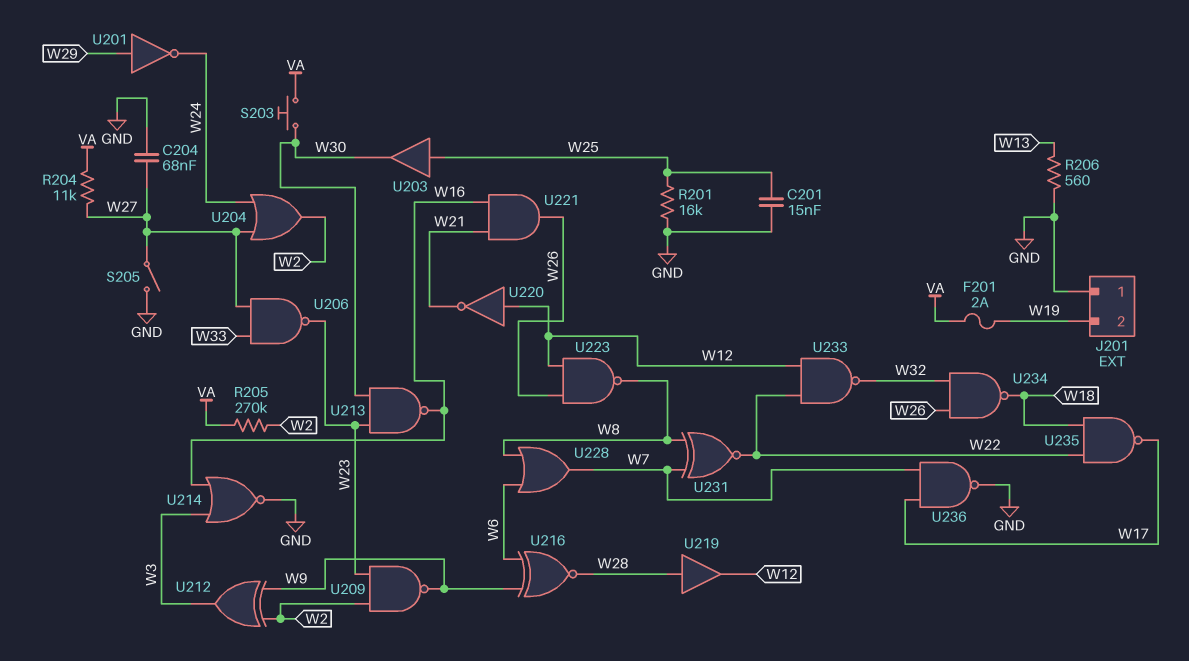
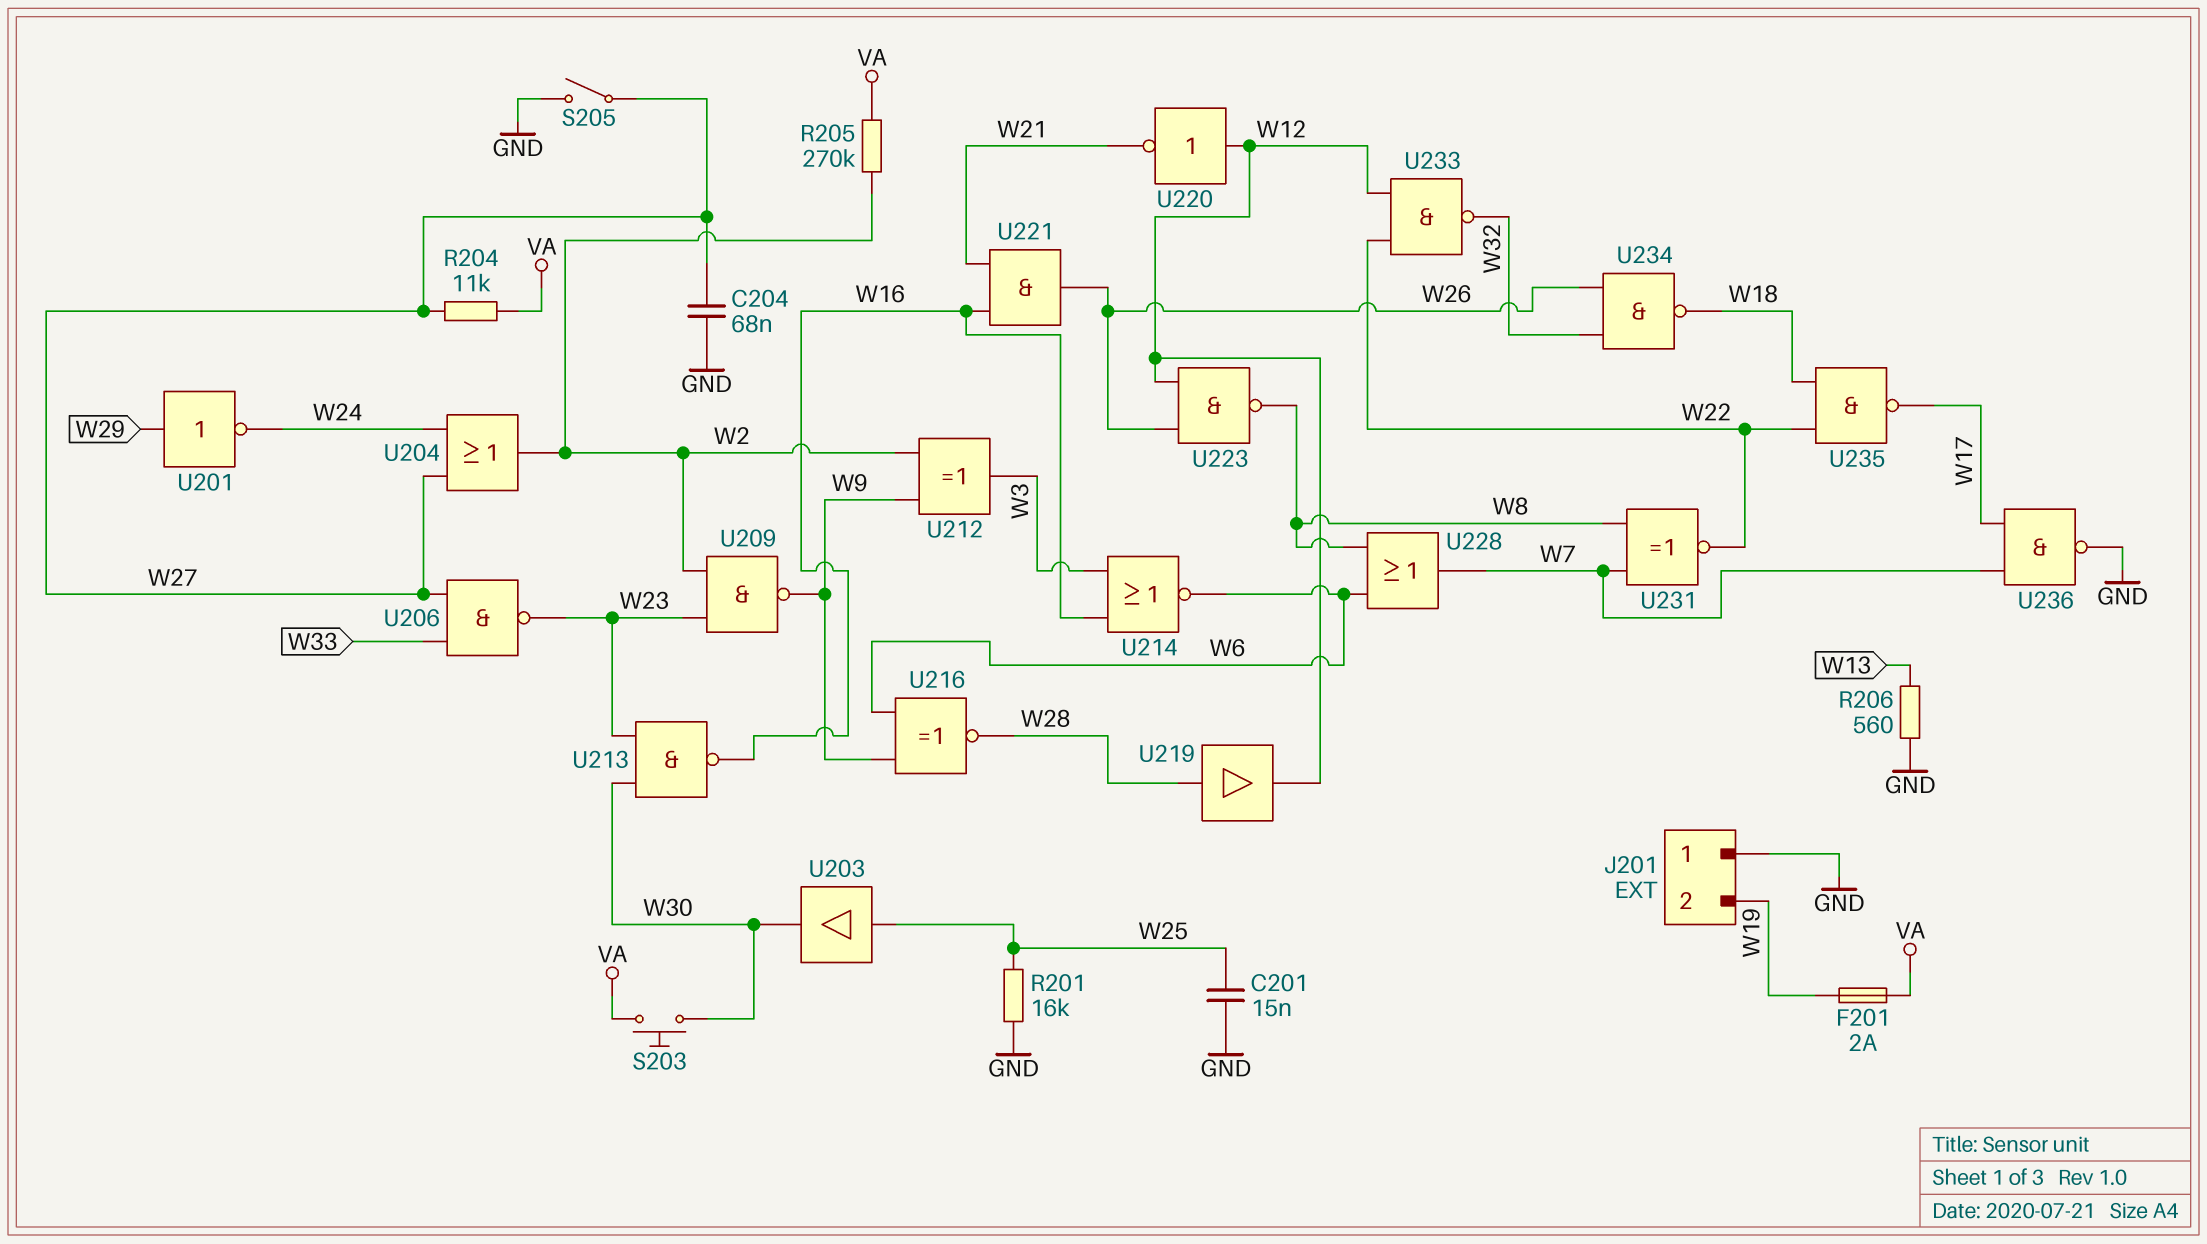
U214: NOR (in W3, in W16, out GND) -> NOR (in W3, in W16, out W6)

